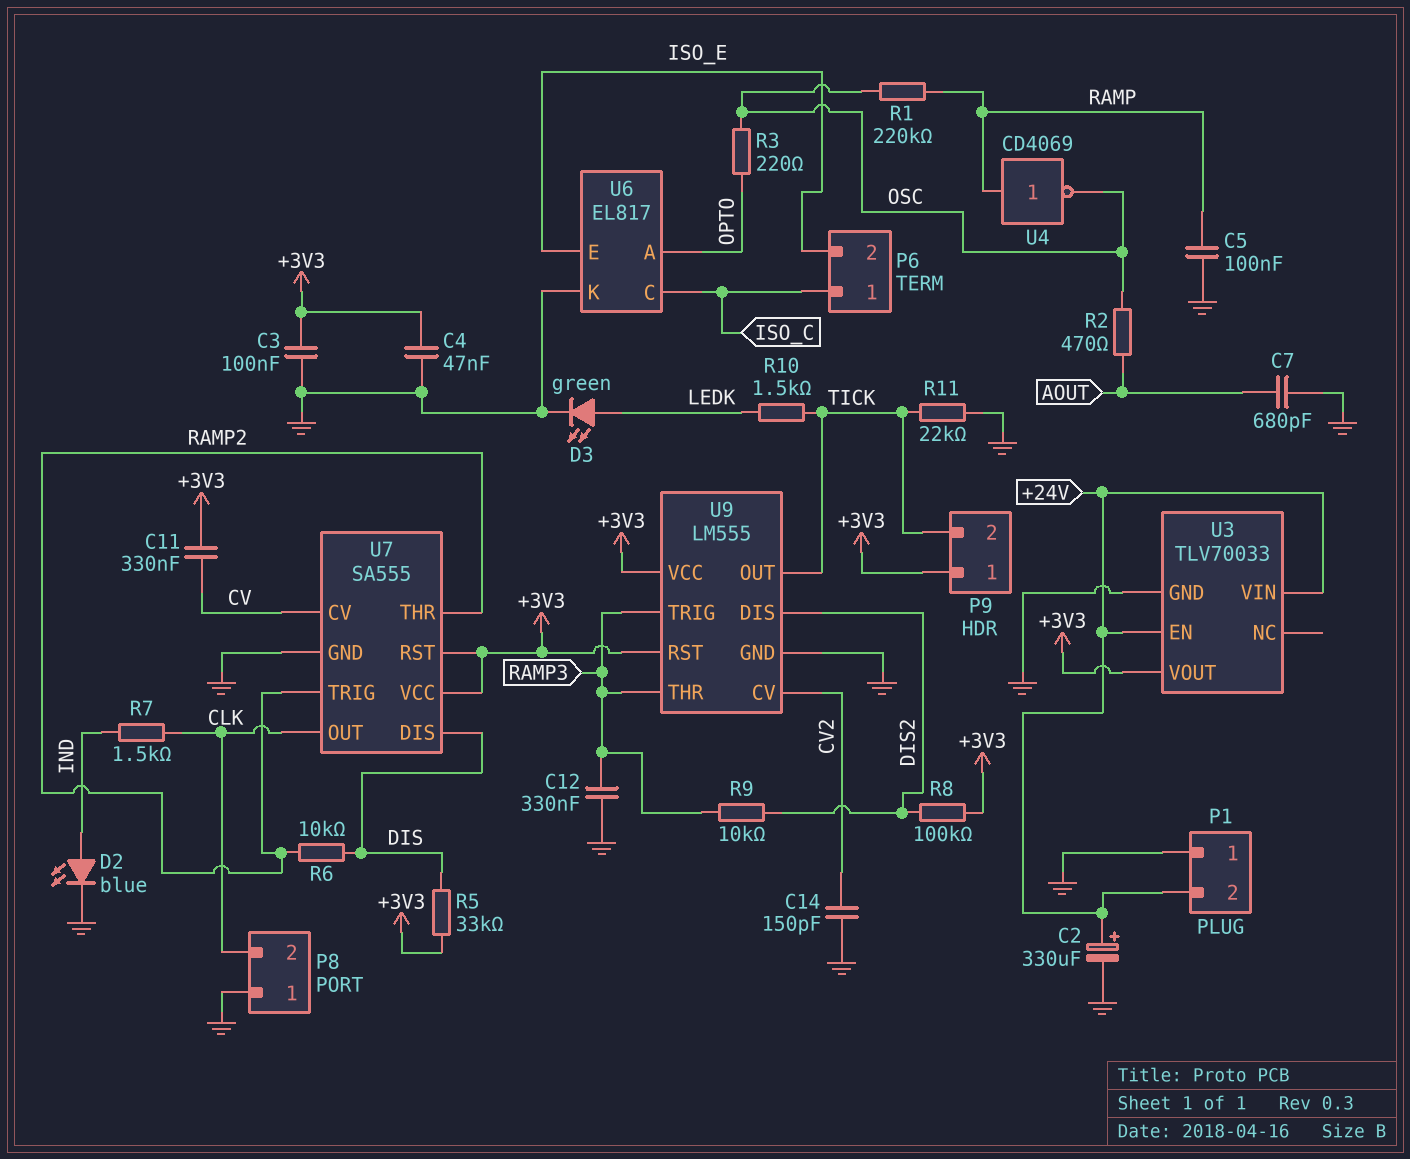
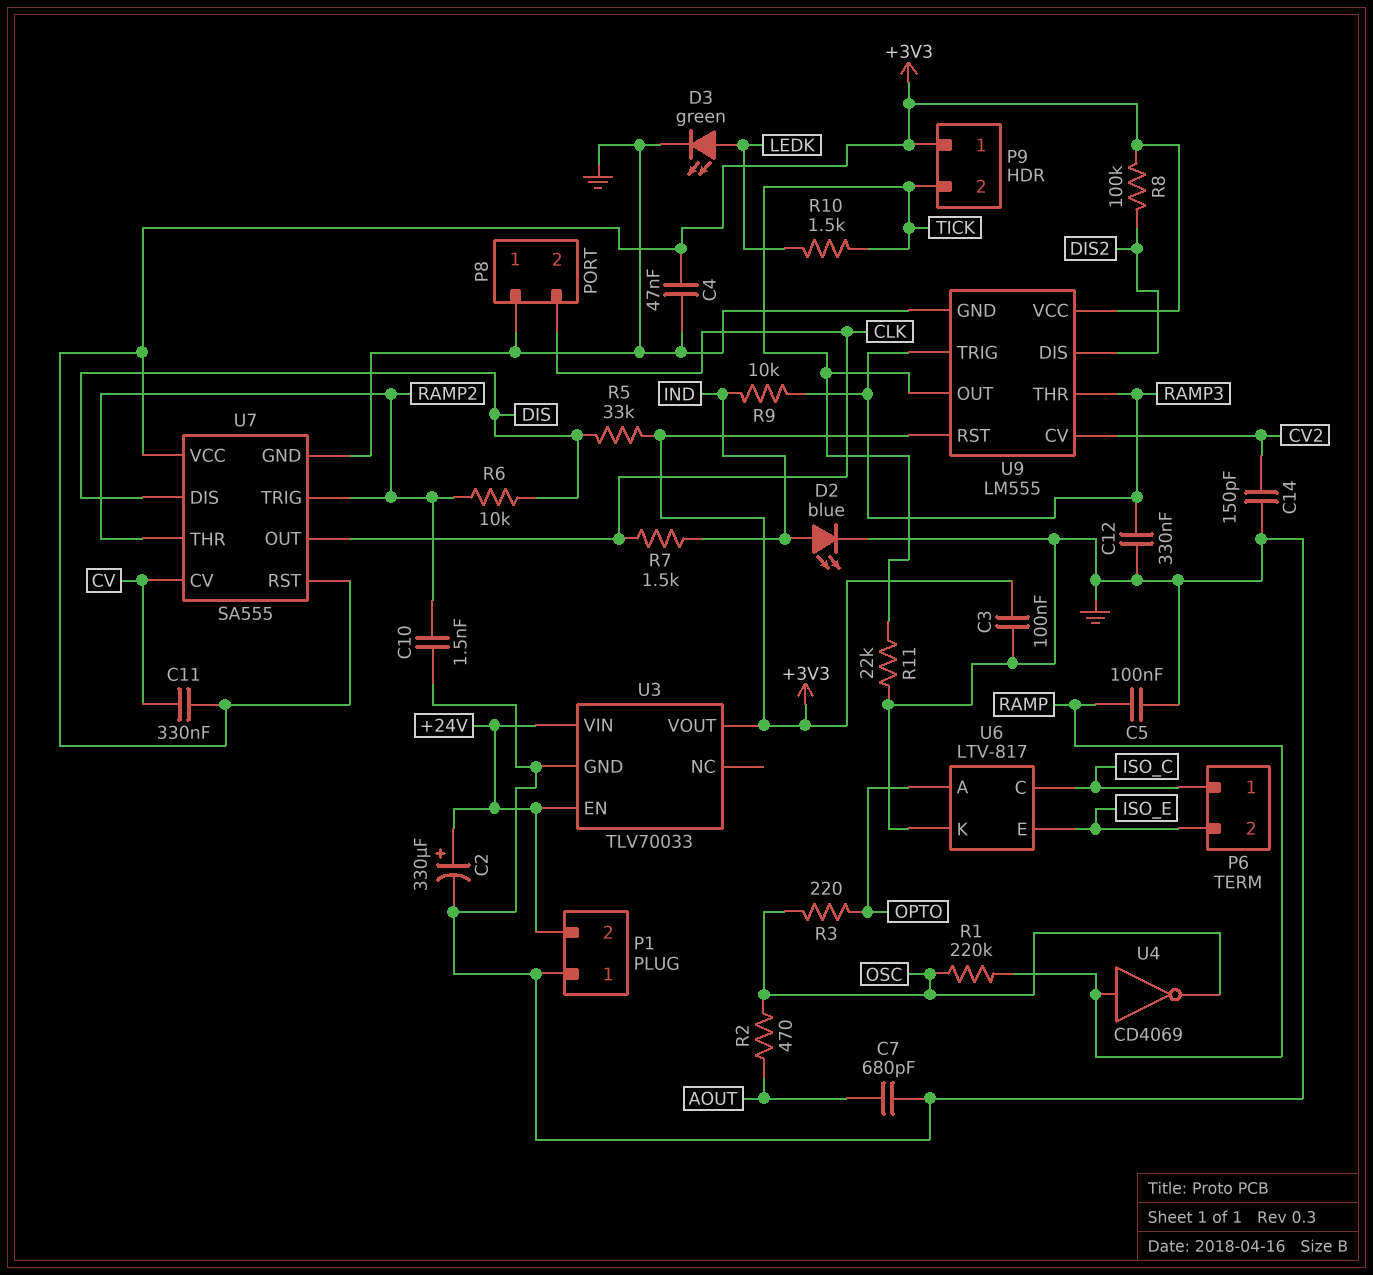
C10: none -> 1.5nF (GND, RAMP2)
R9: 10k (DIS2, RAMP3) -> 10k (IND, RAMP3)
U6: EL817 -> LTV-817

